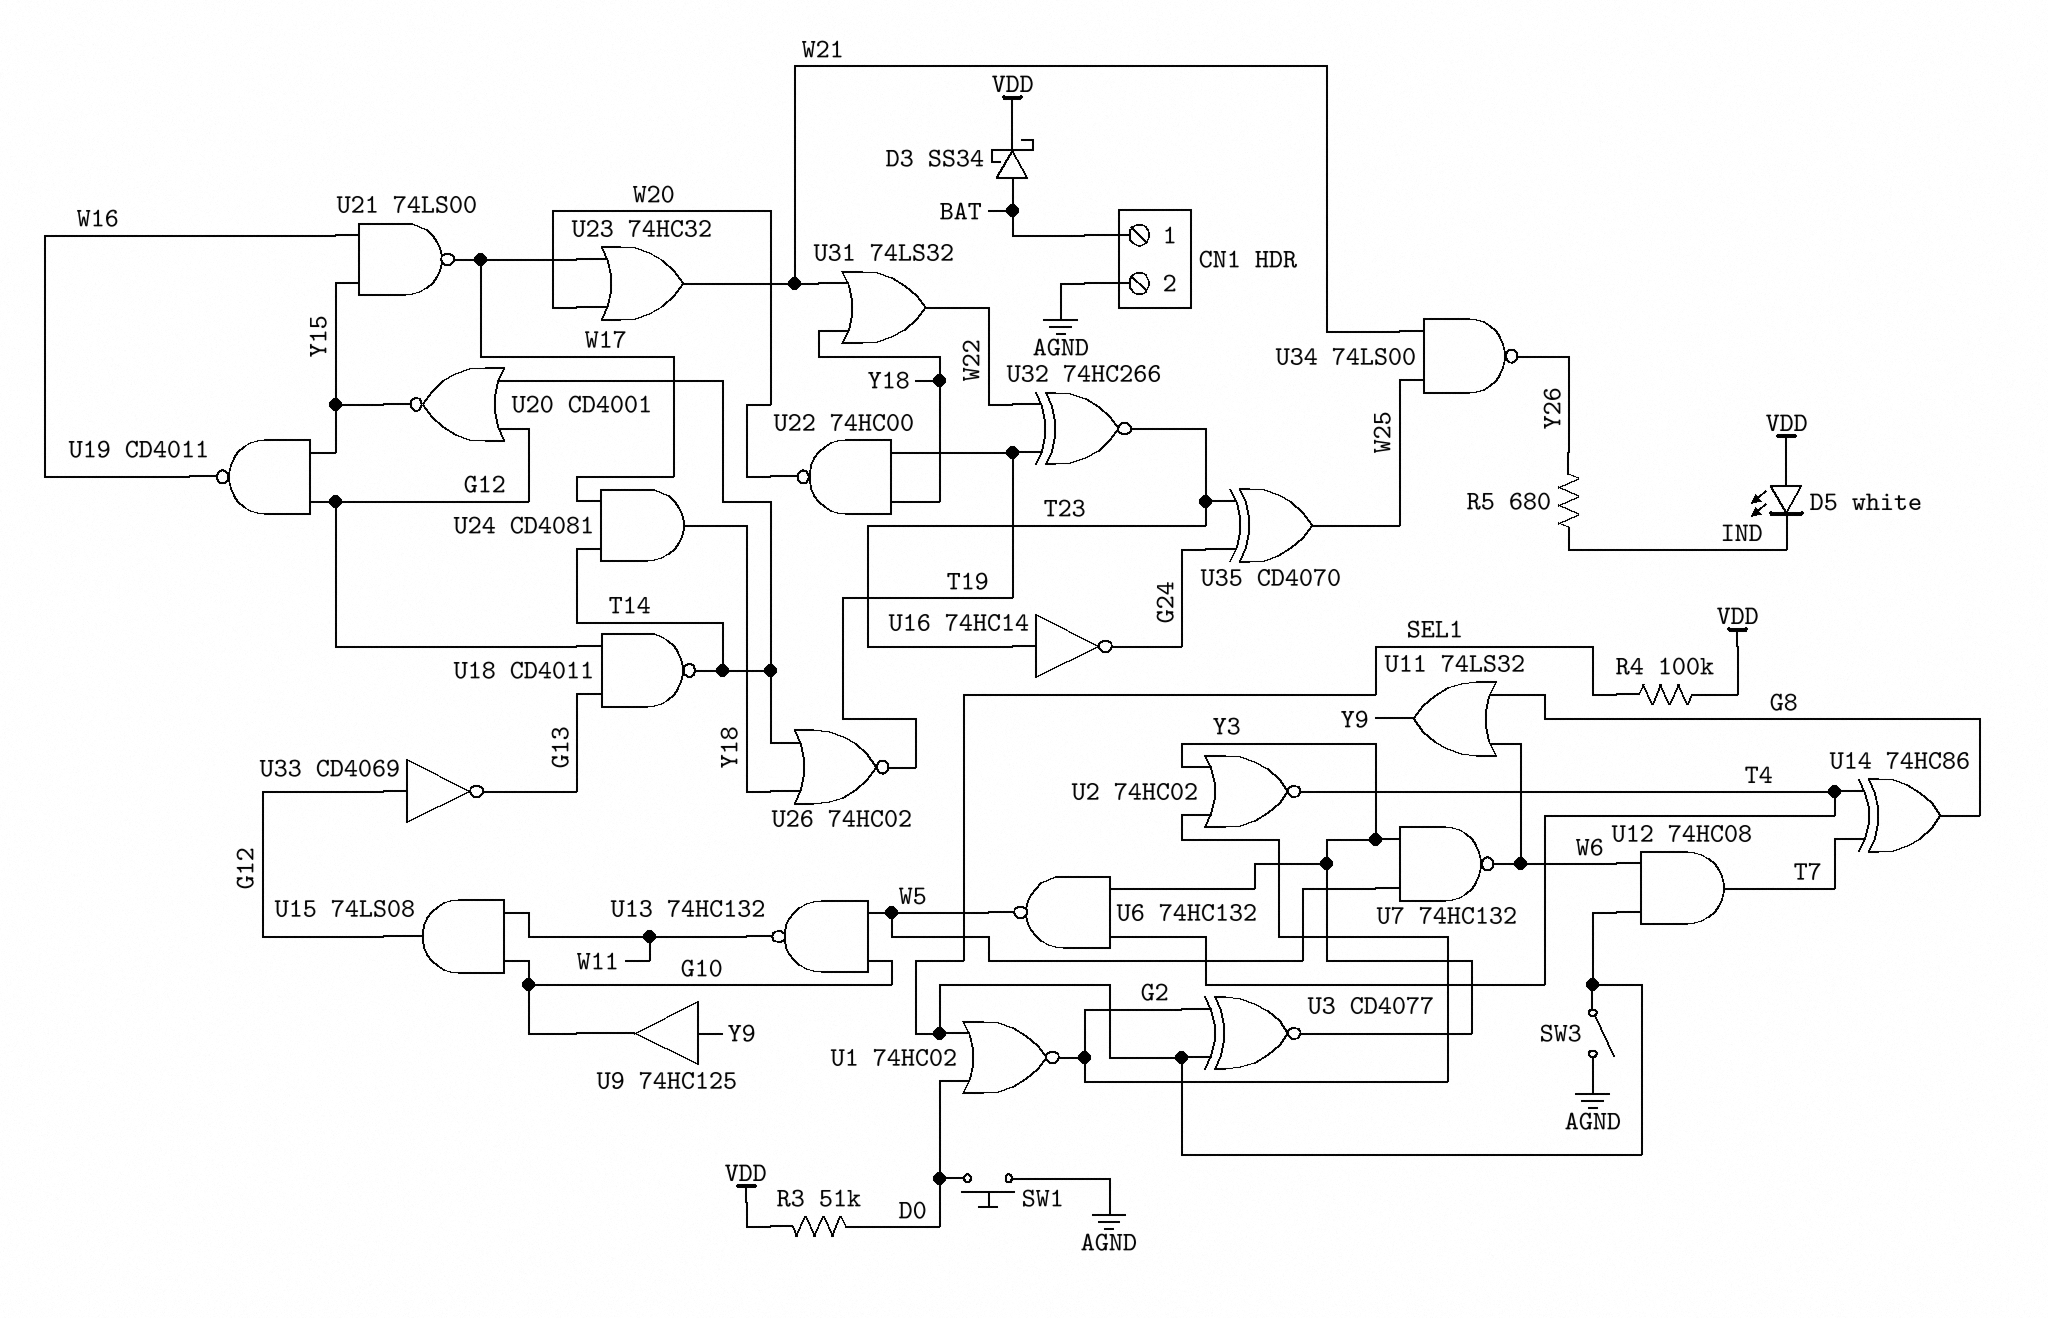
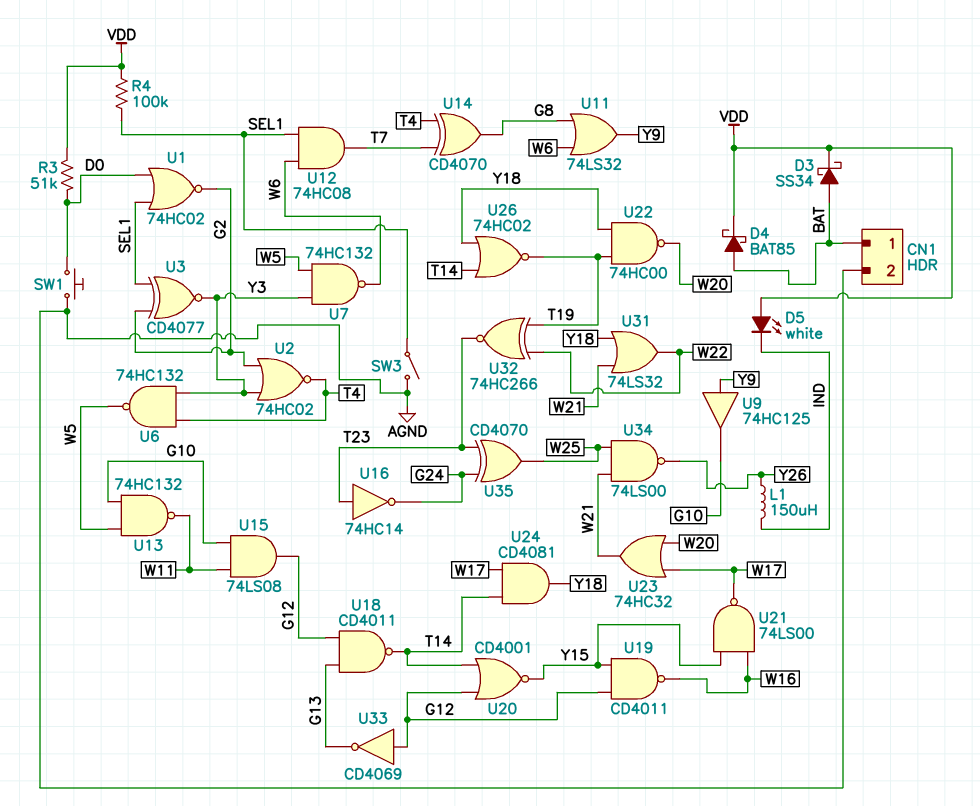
D4: none -> schottky BAT85 (A BAT, K VDD)
L1: none -> 150uH (IND, Y26)
R5: 680 (IND, Y26) -> none
U14: XOR 74HC86 (in T4, in T7, out G8) -> XOR CD4070 (in T4, in T7, out G8)

